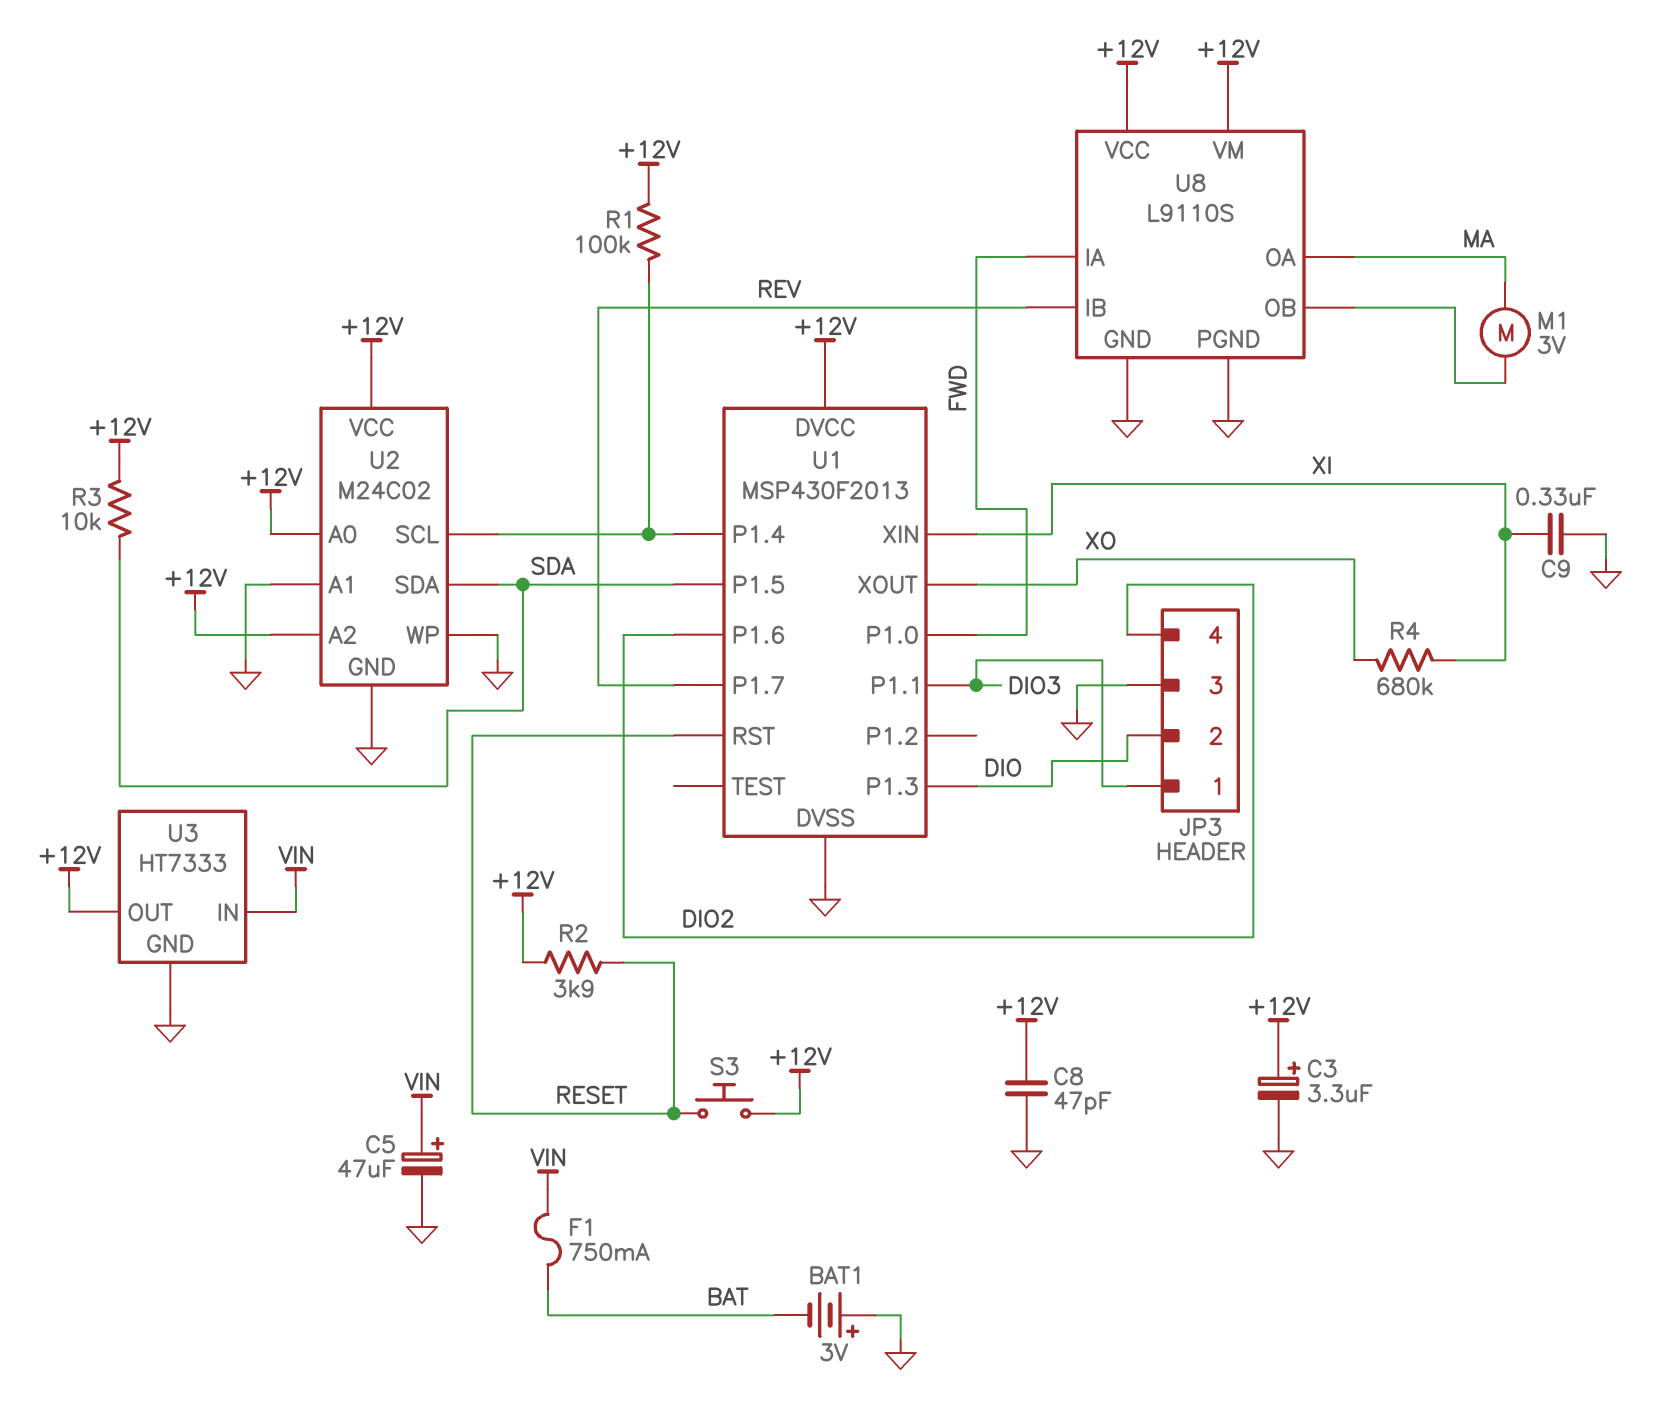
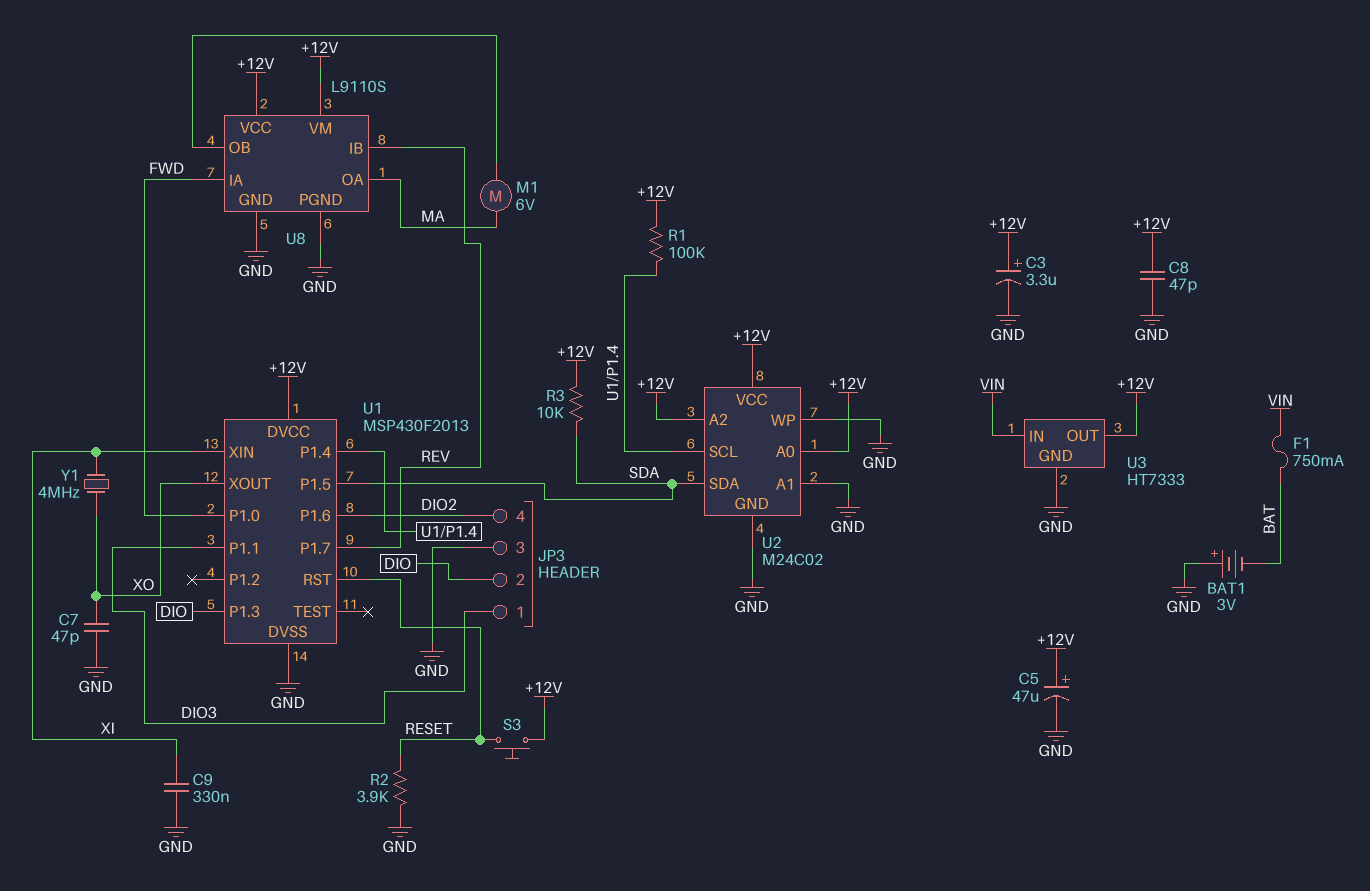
C5: 47uF (plus VIN, minus GND) -> 47uF (plus +12V, minus GND)
C7: none -> 47pF (GND, XO)
M1: motor 3V (MA, U8/OB) -> motor 6V (MA, U8/OB)
R2: 3.9k (+12V, RESET) -> 3.9k (GND, RESET)
R4: 680k (XI, XO) -> none
Y1: none -> 4MHz (XI, XO)

